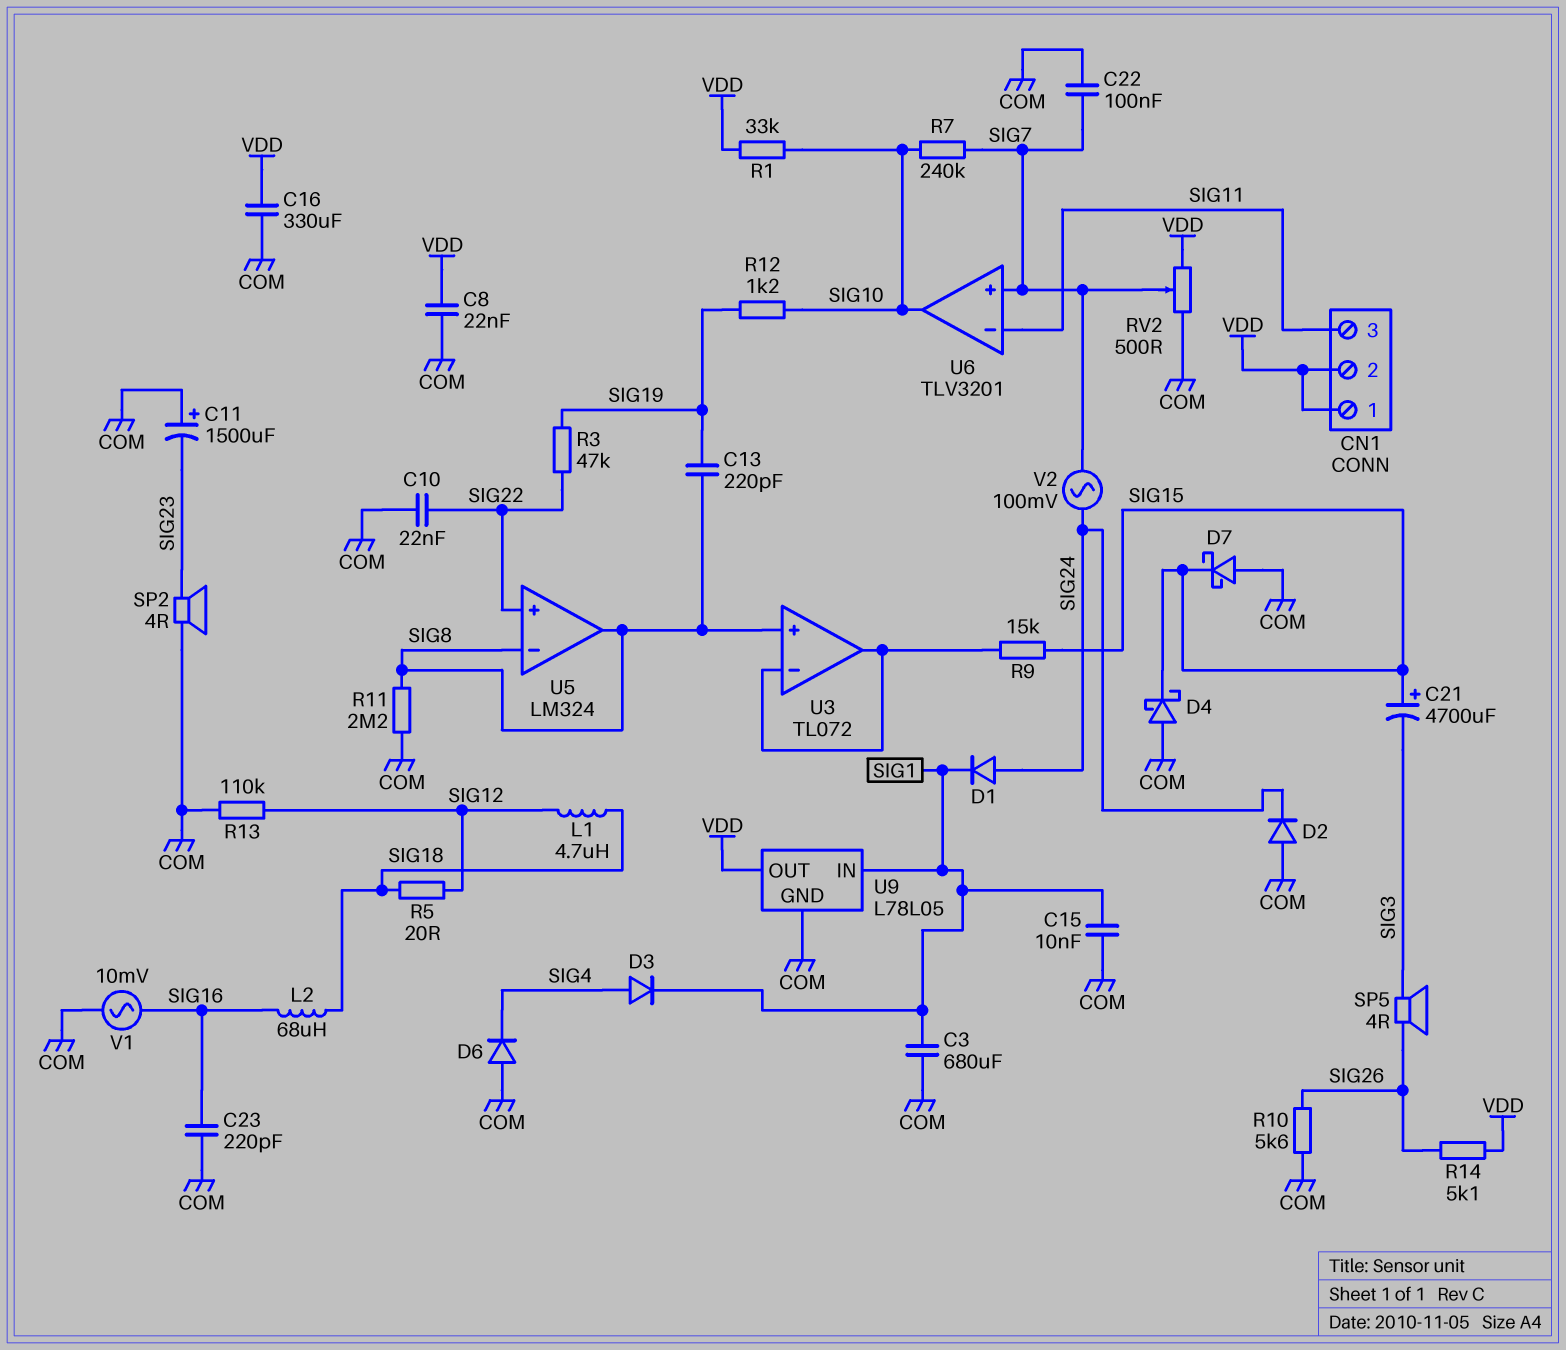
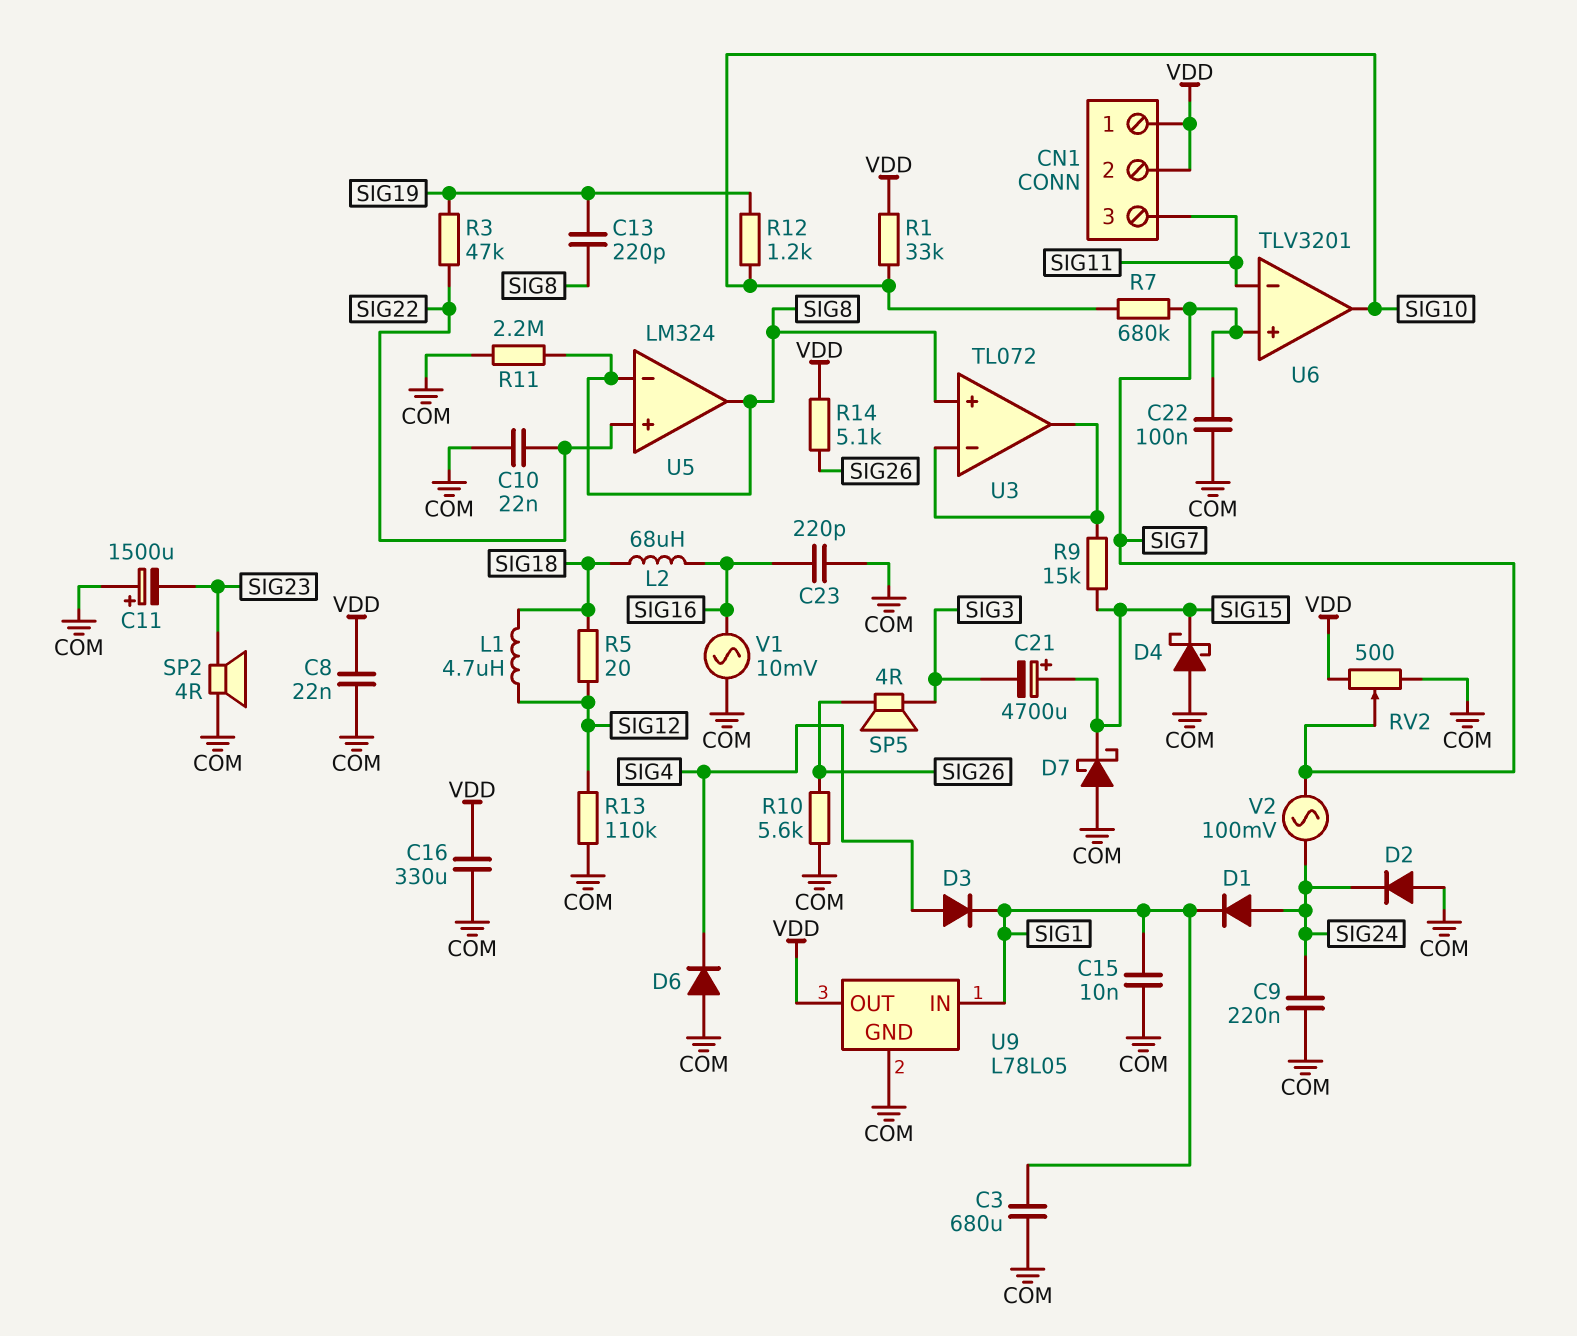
C9: none -> 220nF (COM, SIG24)
R7: 240k (SIG7, SIG10) -> 680k (SIG7, SIG10)

